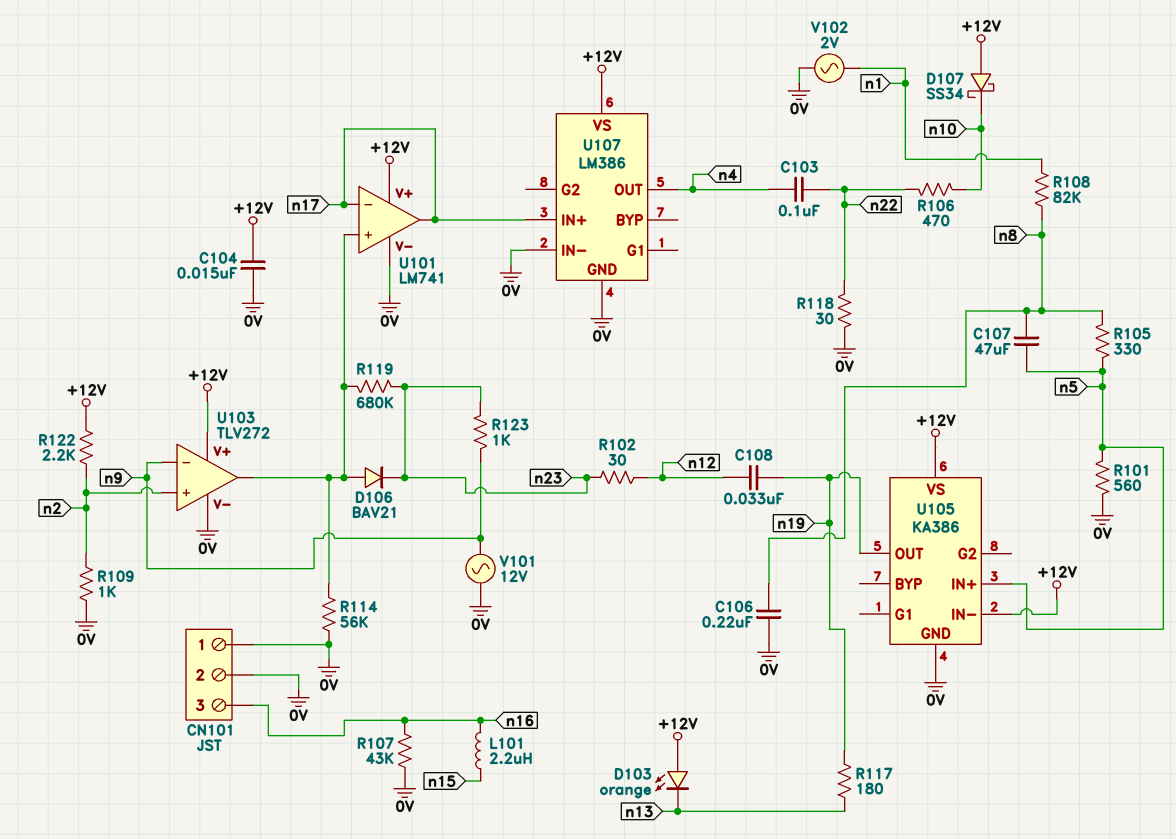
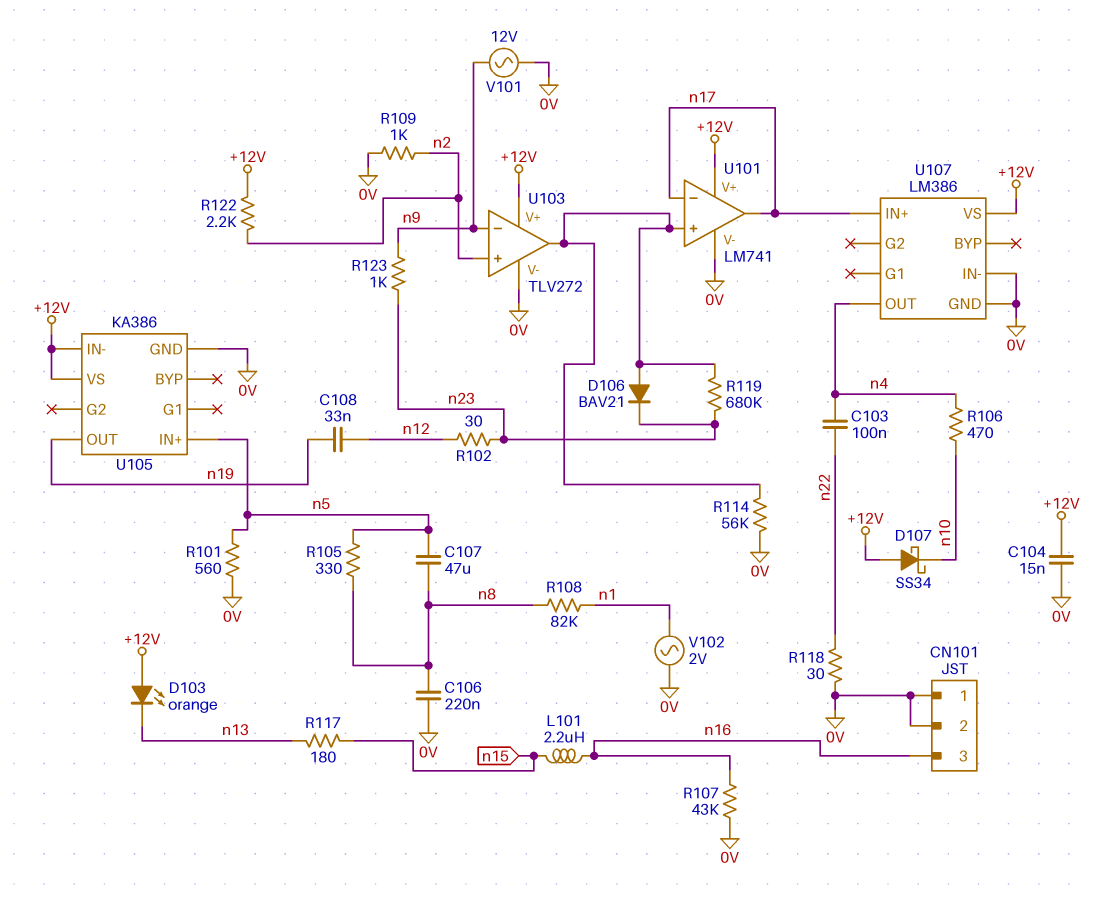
R106: 470 (n10, n22) -> 470 (n4, n10)
R117: 180 (n13, n19) -> 180 (n13, n15)

